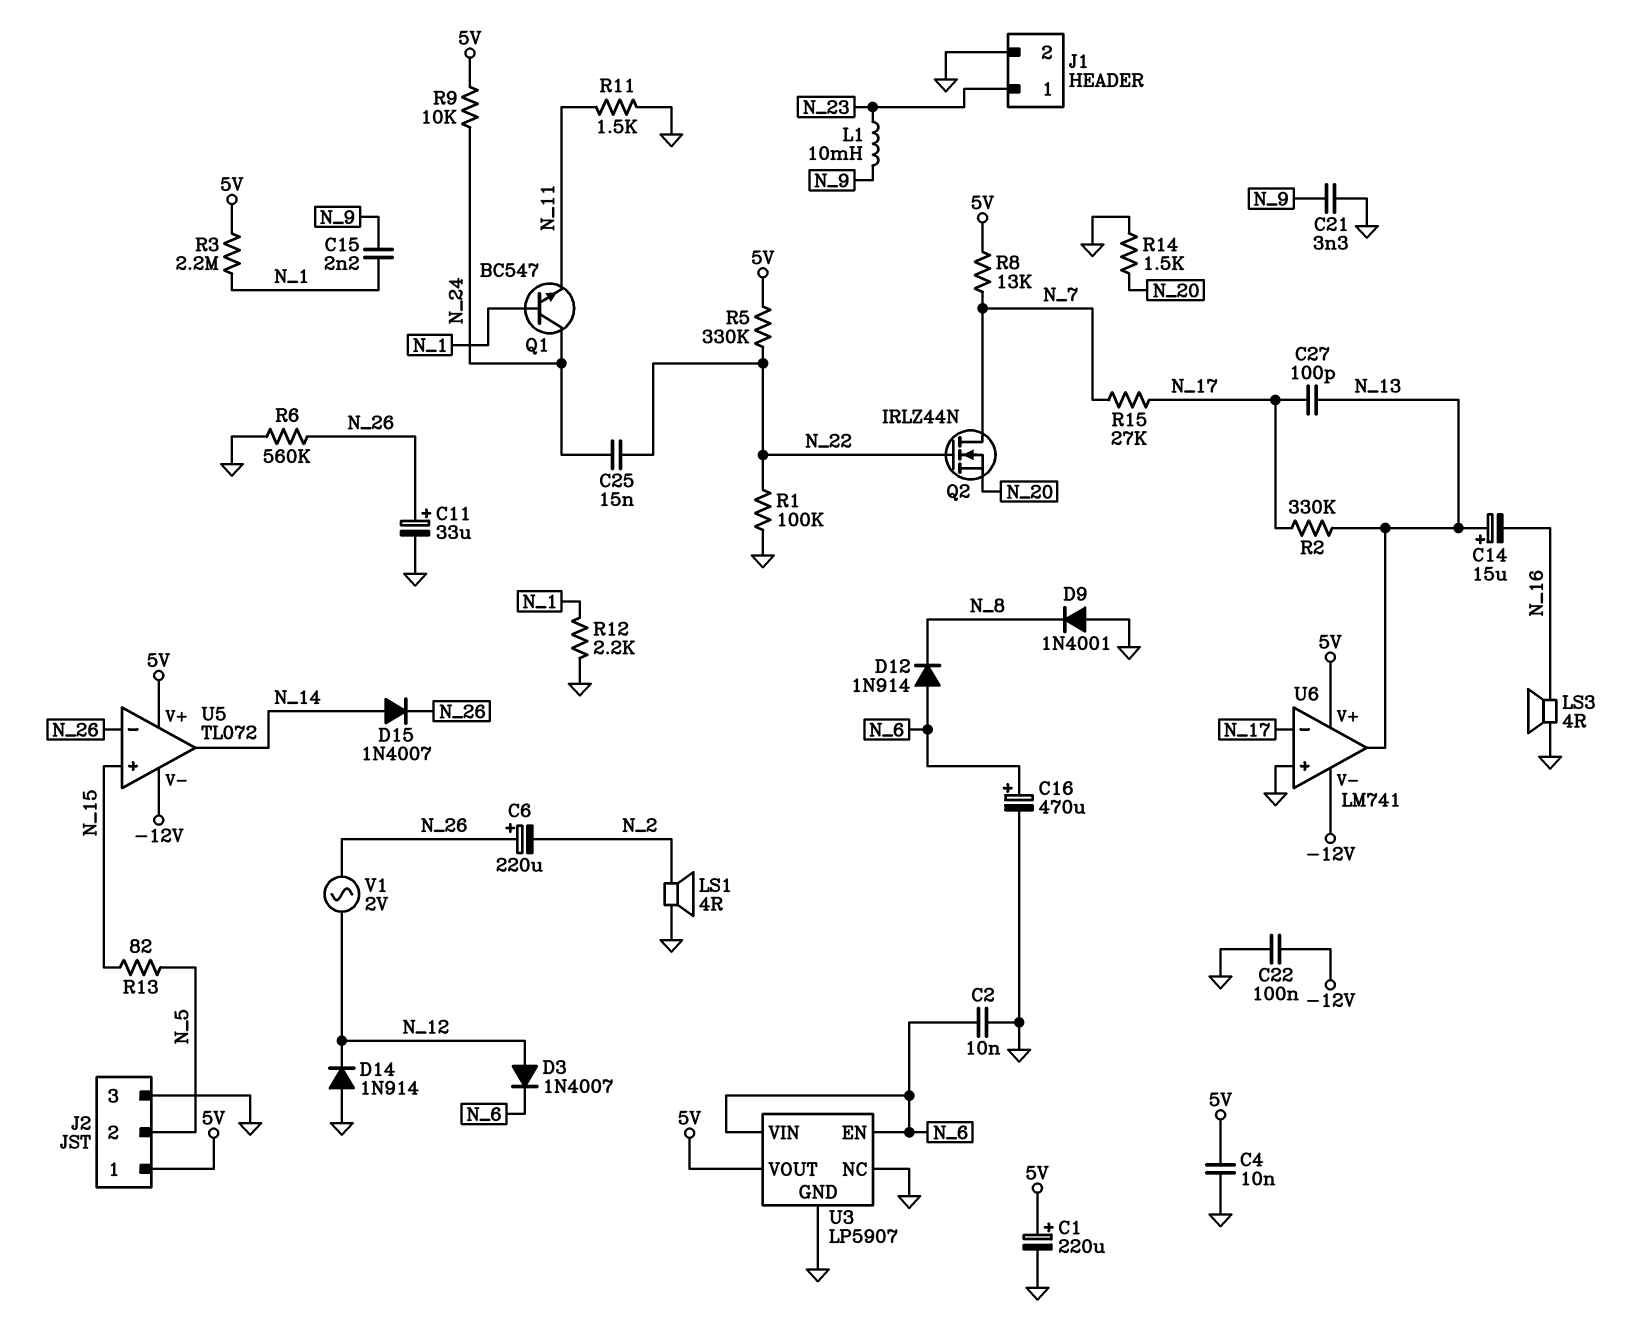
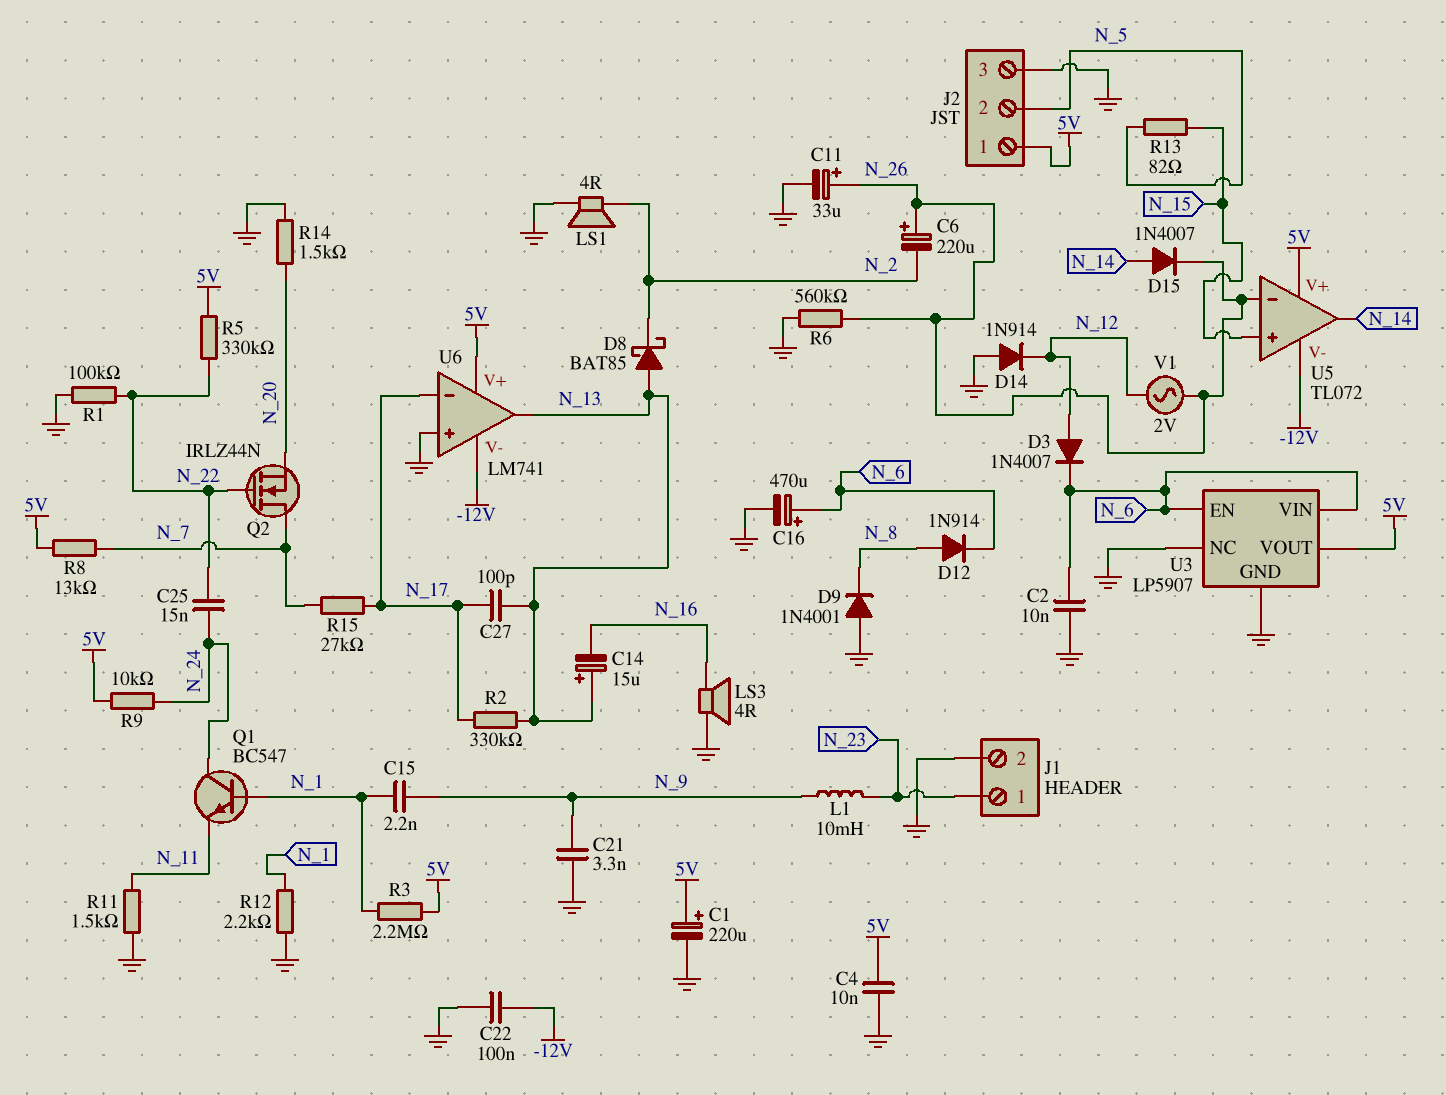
D8: none -> schottky BAT85 (A N_13, K N_2)
D12: diode 1N914 (A N_6, K N_8) -> diode 1N914 (A N_8, K N_6)

